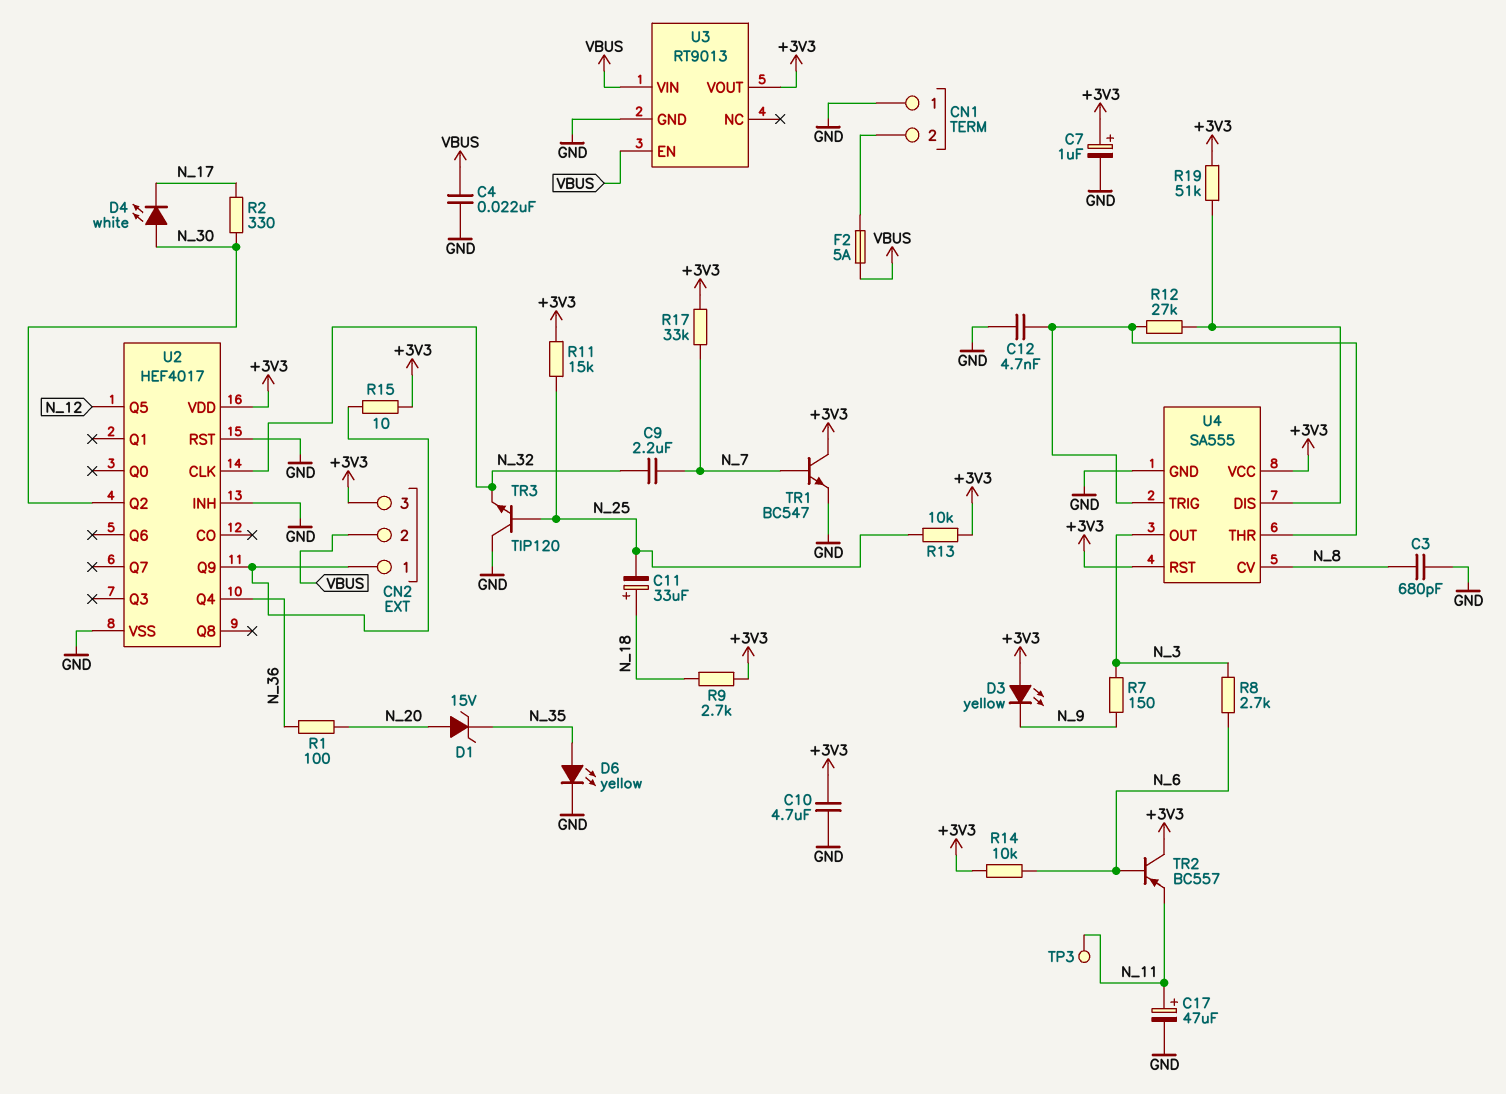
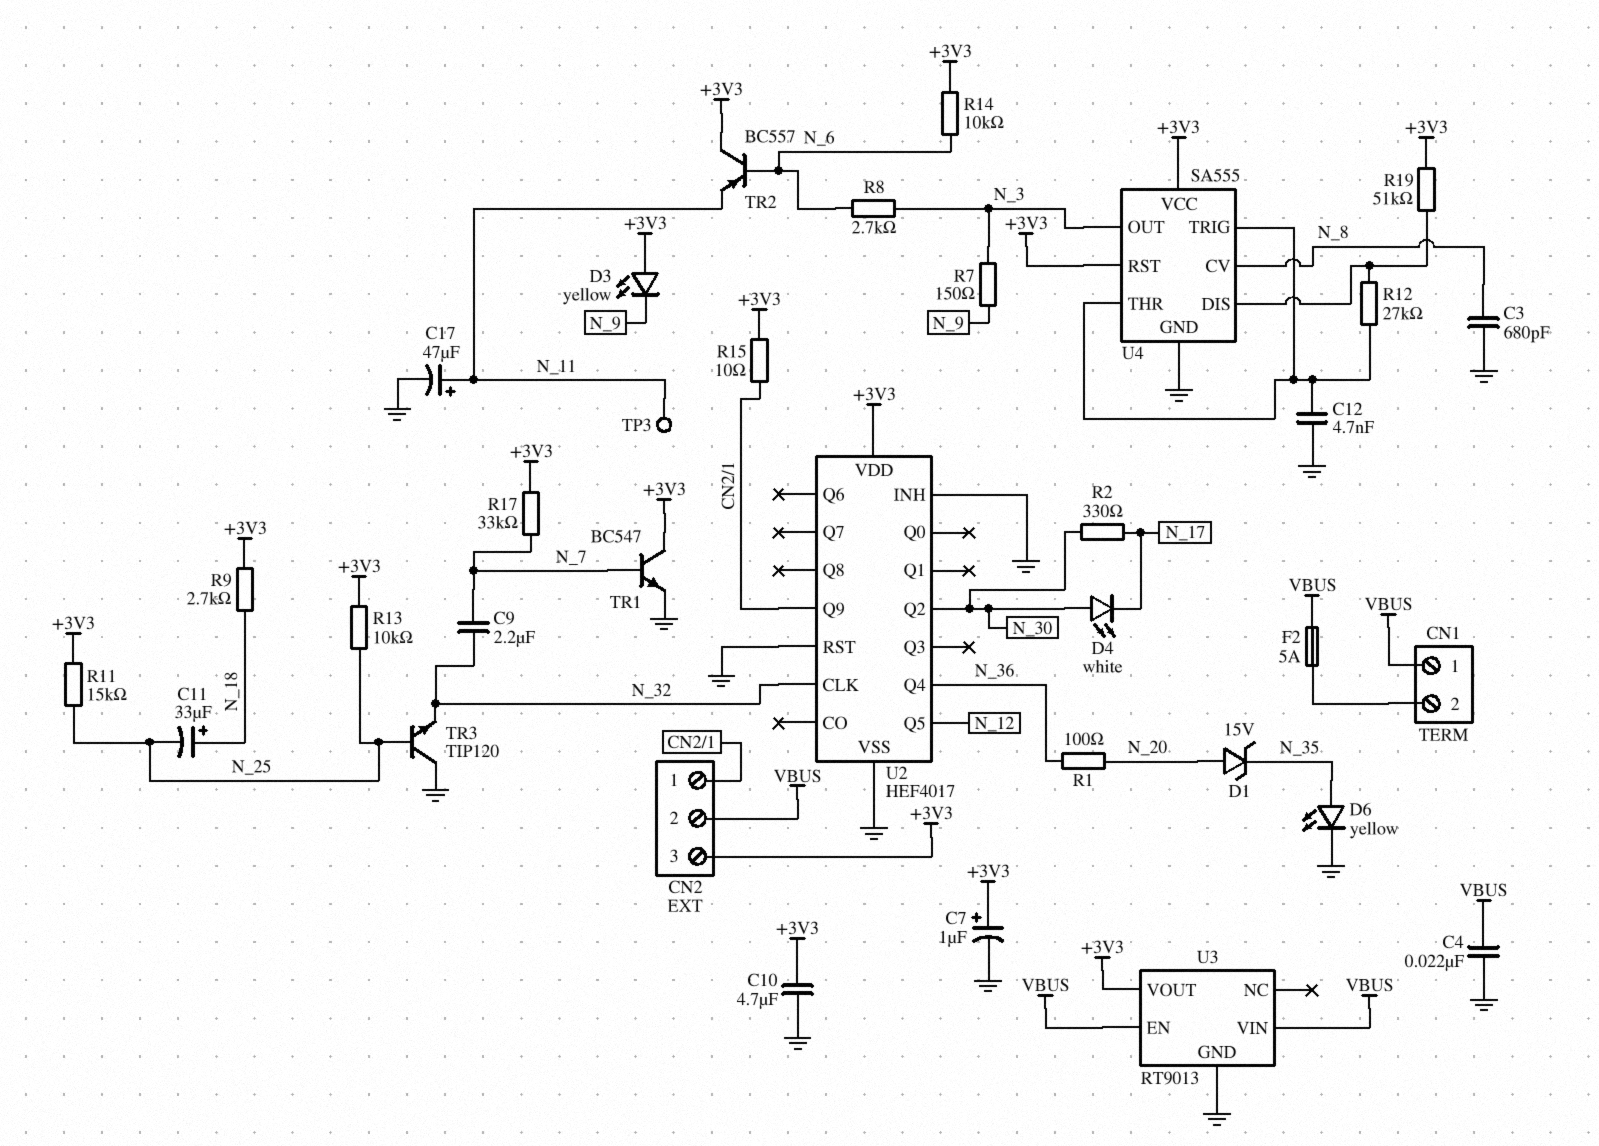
CN1 pin 1: GND -> VBUS

